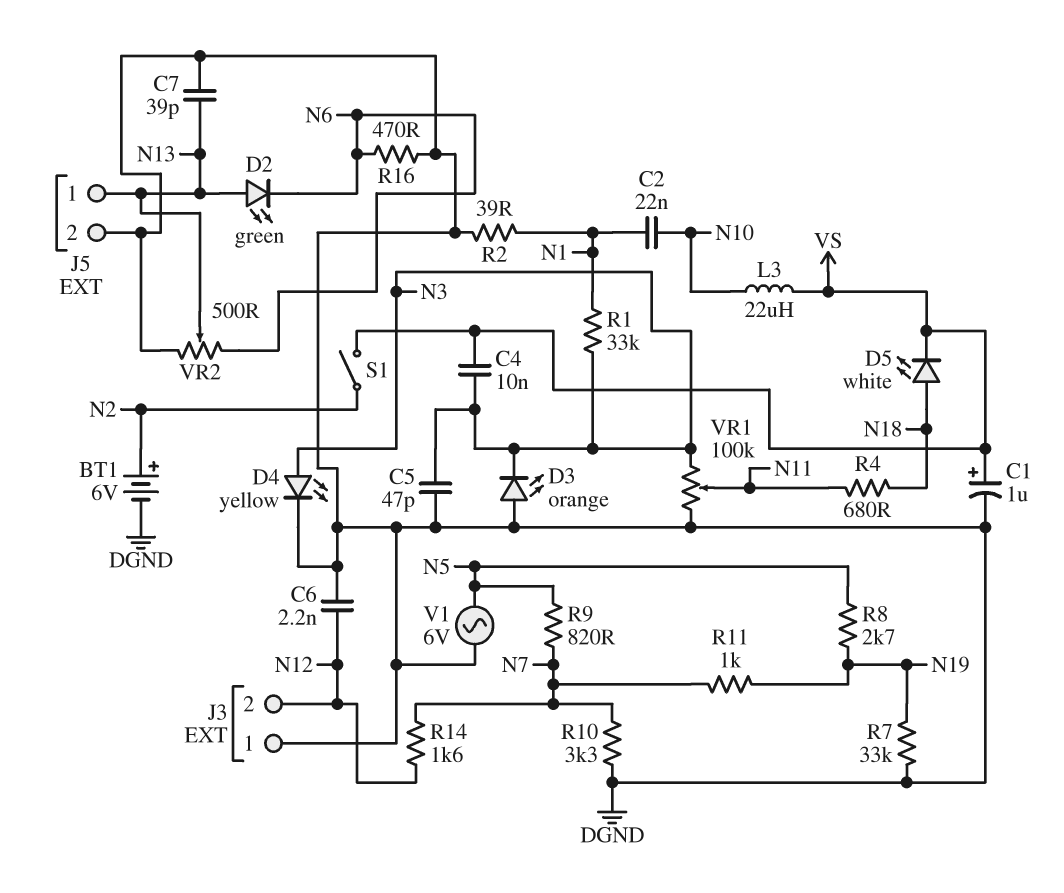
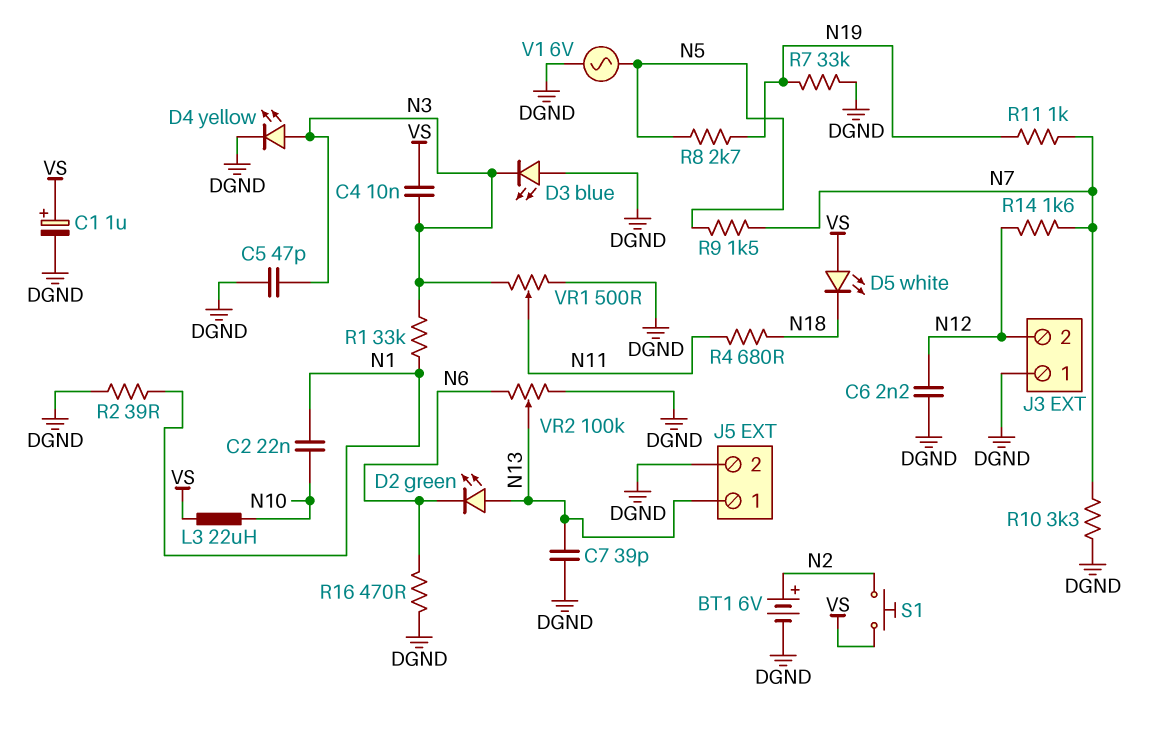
D3: LED orange (A DGND, K N3) -> LED blue (A DGND, K N3)
D5: LED white (A N18, K VS) -> LED white (A VS, K N18)
R9: 820 (N5, N7) -> 1.5k (N5, N7)
S1: switch (N2, VS) -> button (N2, VS)
VR1: 100k (DGND, N3, wiper N11) -> 500 (DGND, N3, wiper N11)
VR2: 500 (DGND, N6, wiper N13) -> 100k (DGND, N6, wiper N13)

